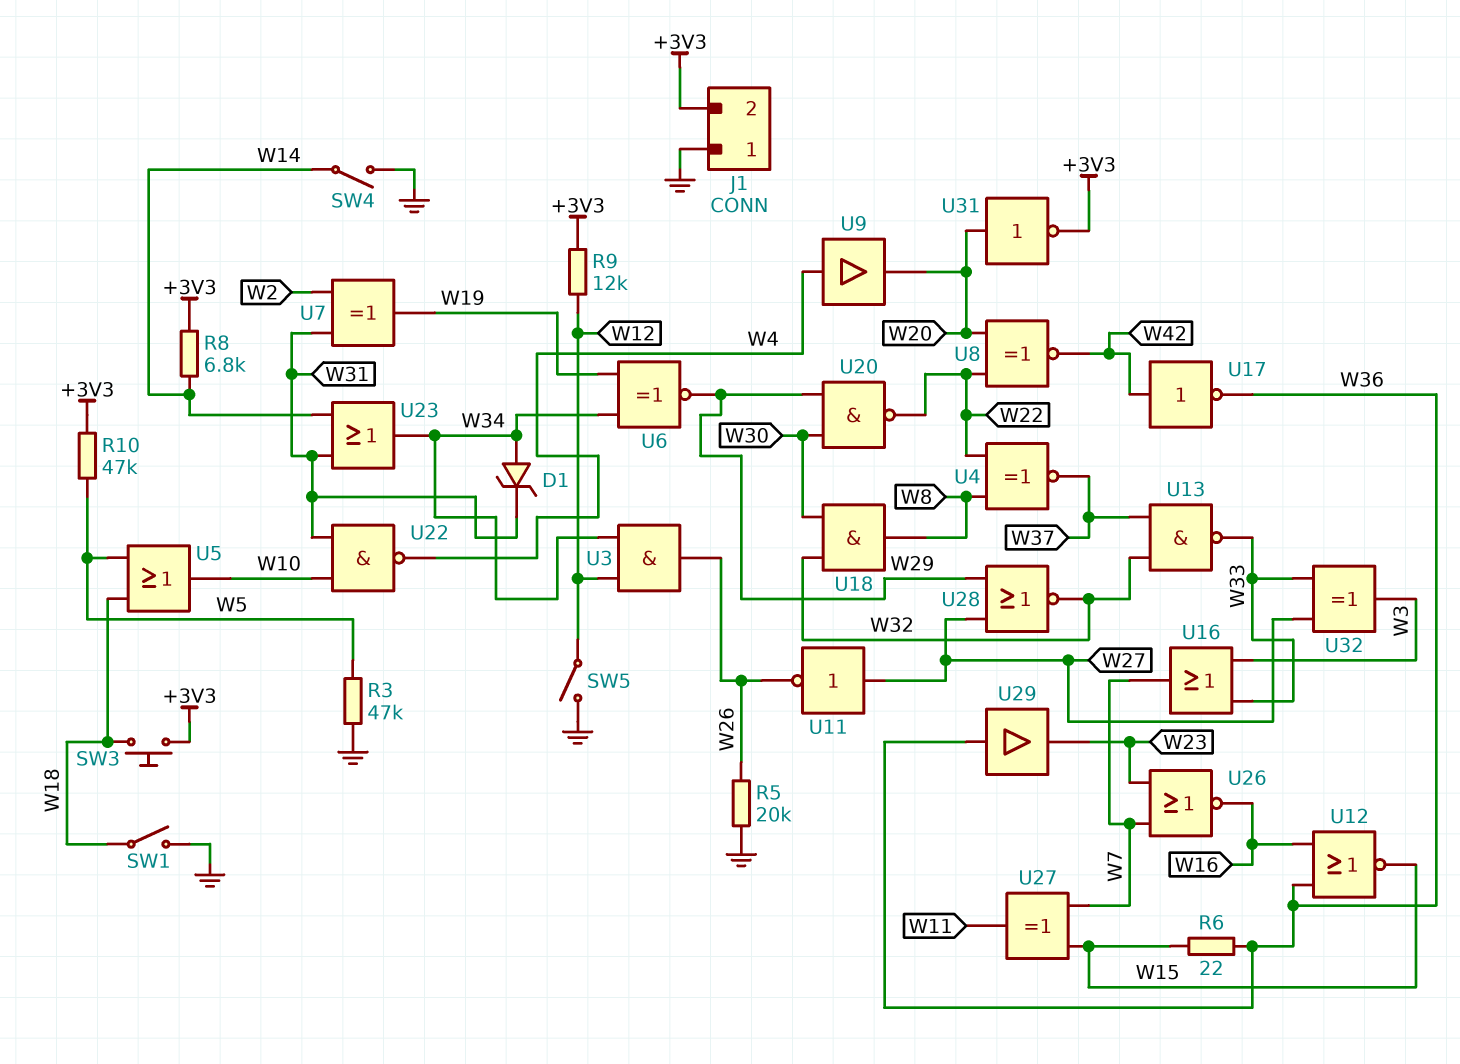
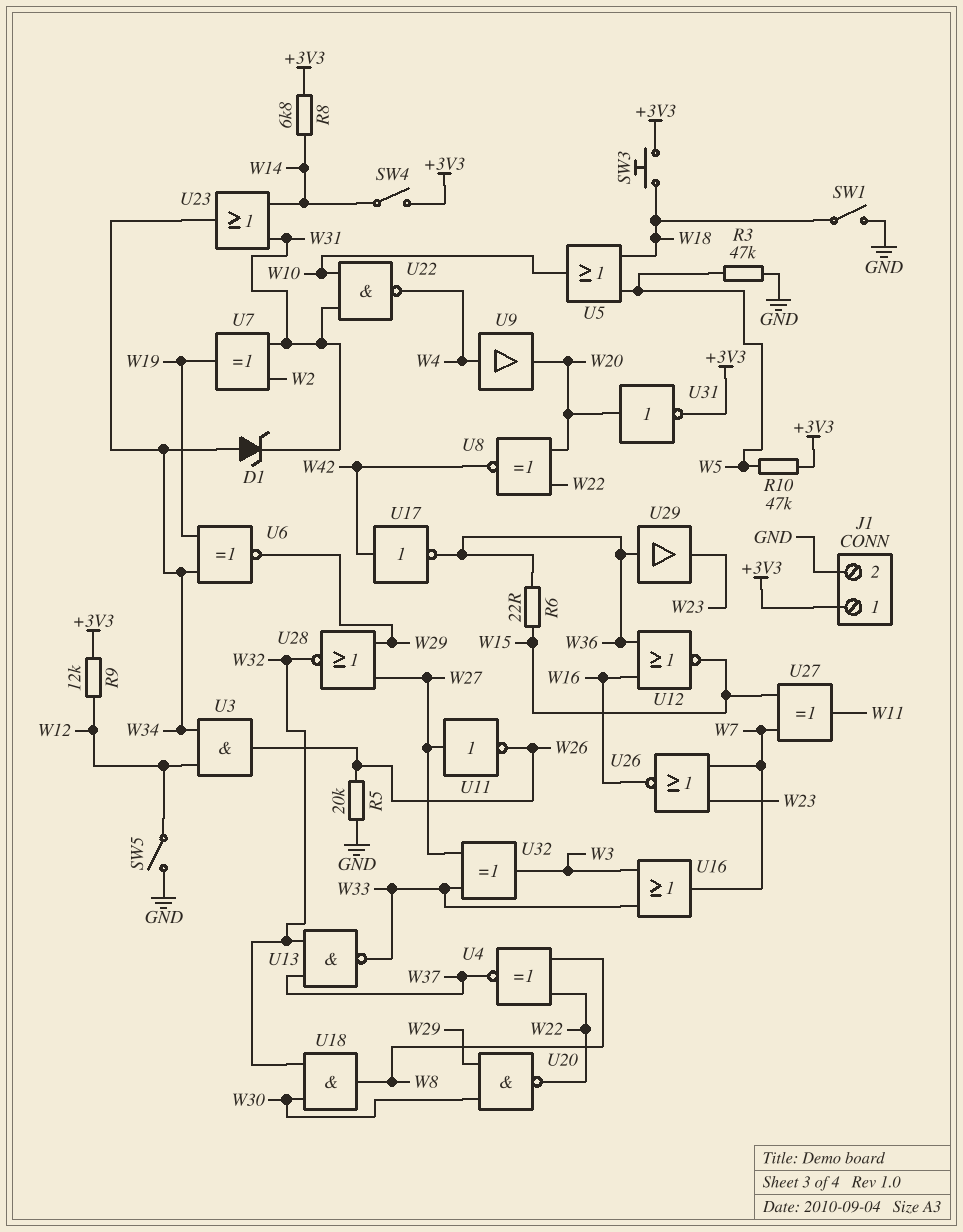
J1 pin 1: GND -> +3V3
J1 pin 2: +3V3 -> GND
SW4: switch (GND, W14) -> switch (+3V3, W14)

